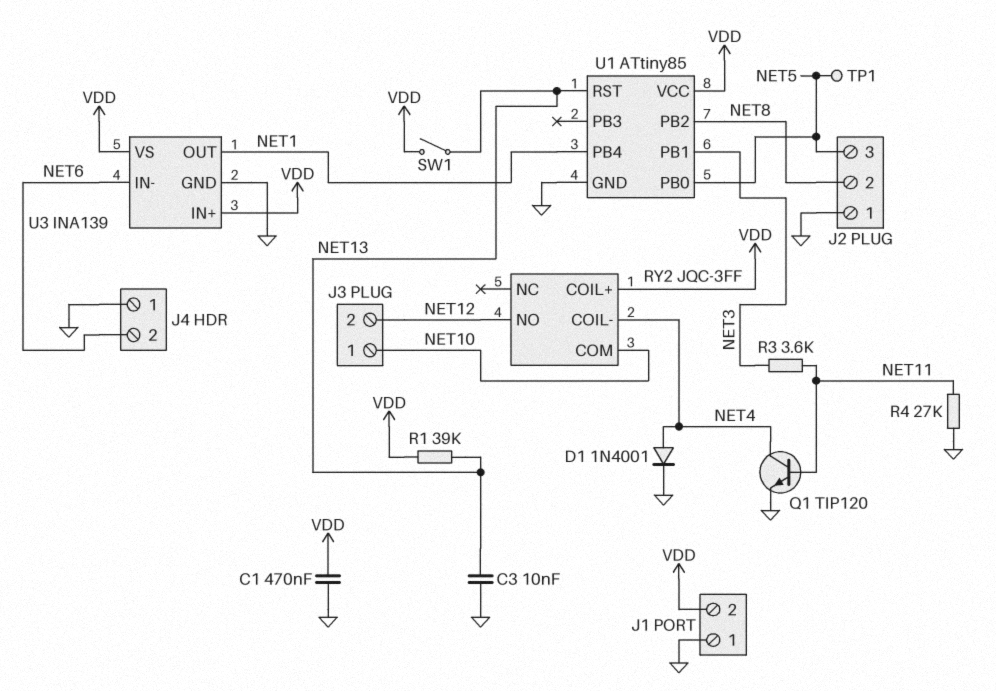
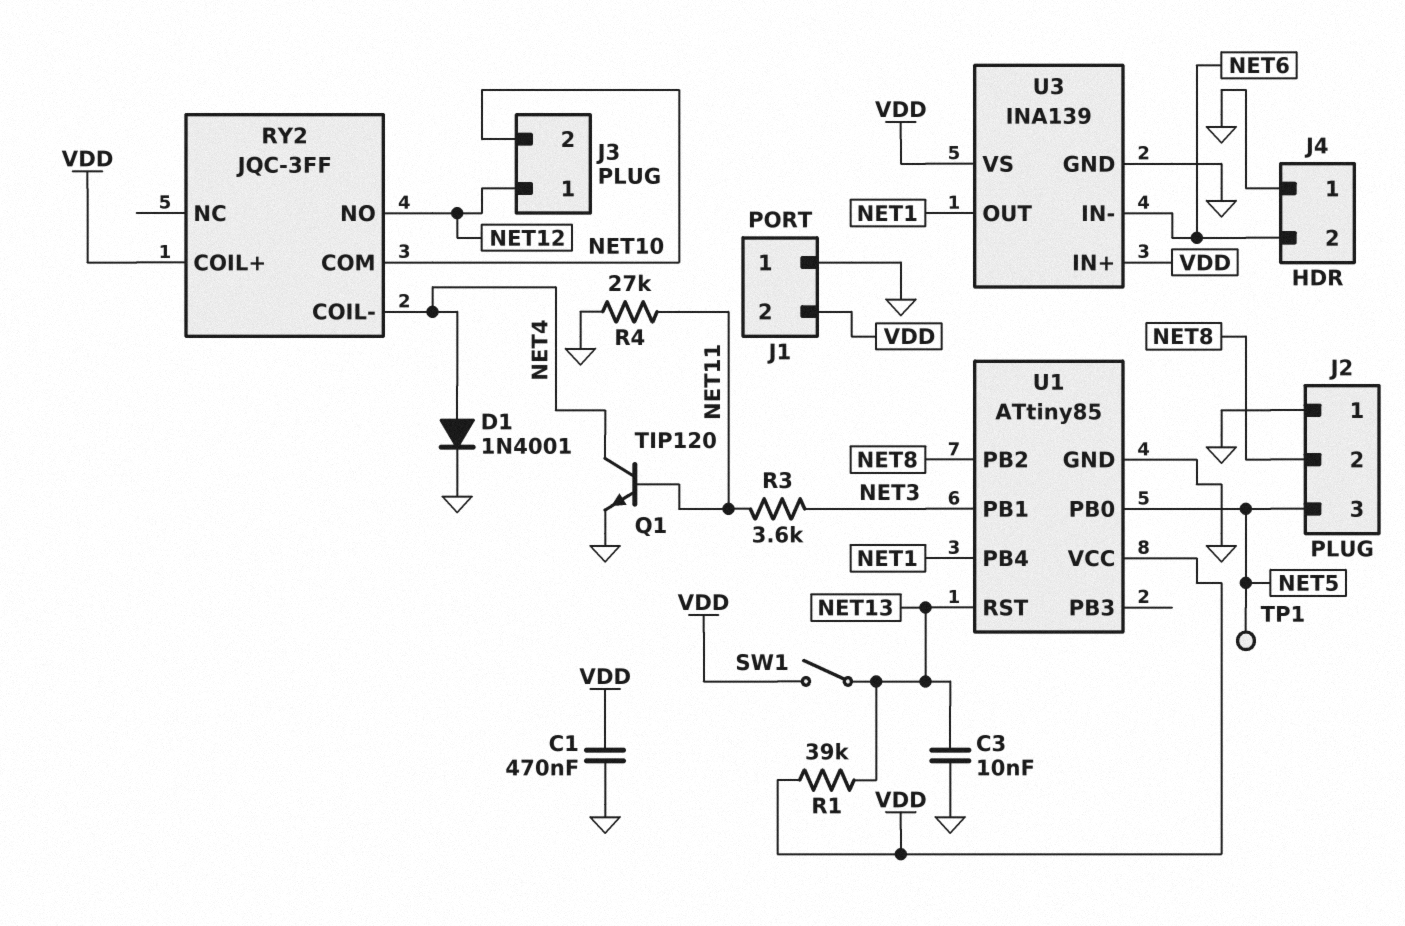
J3 pin 1: NET10 -> NET12
J3 pin 2: NET12 -> NET10

